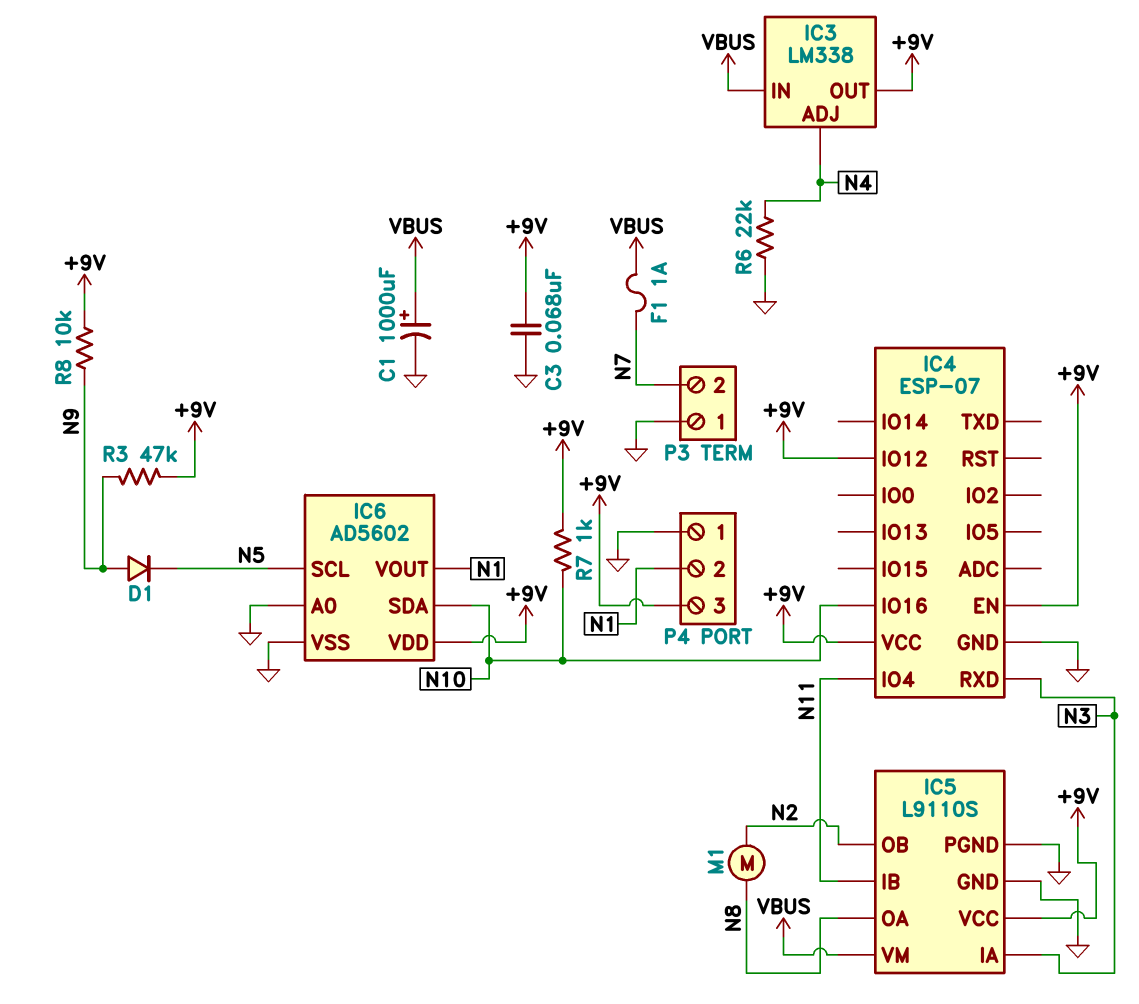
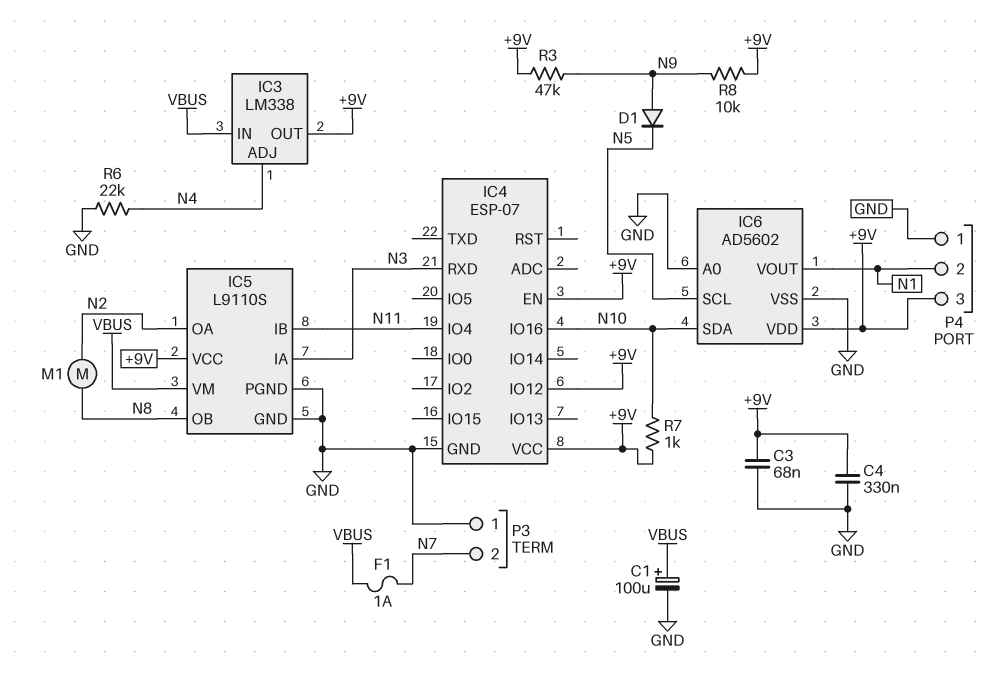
C1: 1000uF (plus VBUS, minus GND) -> 100uF (plus VBUS, minus GND)
C4: none -> 330nF (+9V, GND)
IC5 pin OA: N8 -> N2
IC5 pin OB: N2 -> N8

